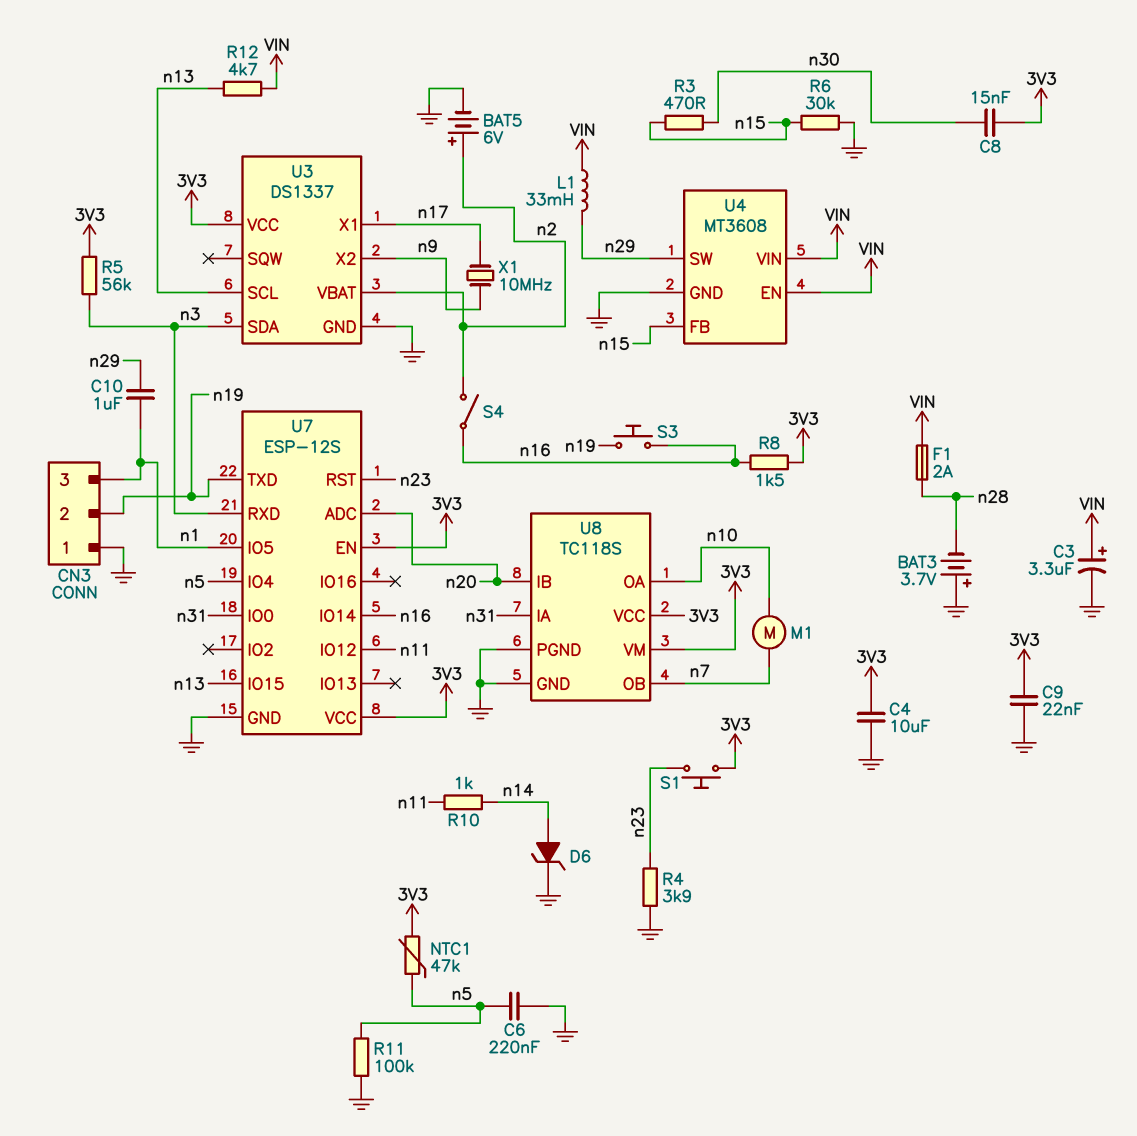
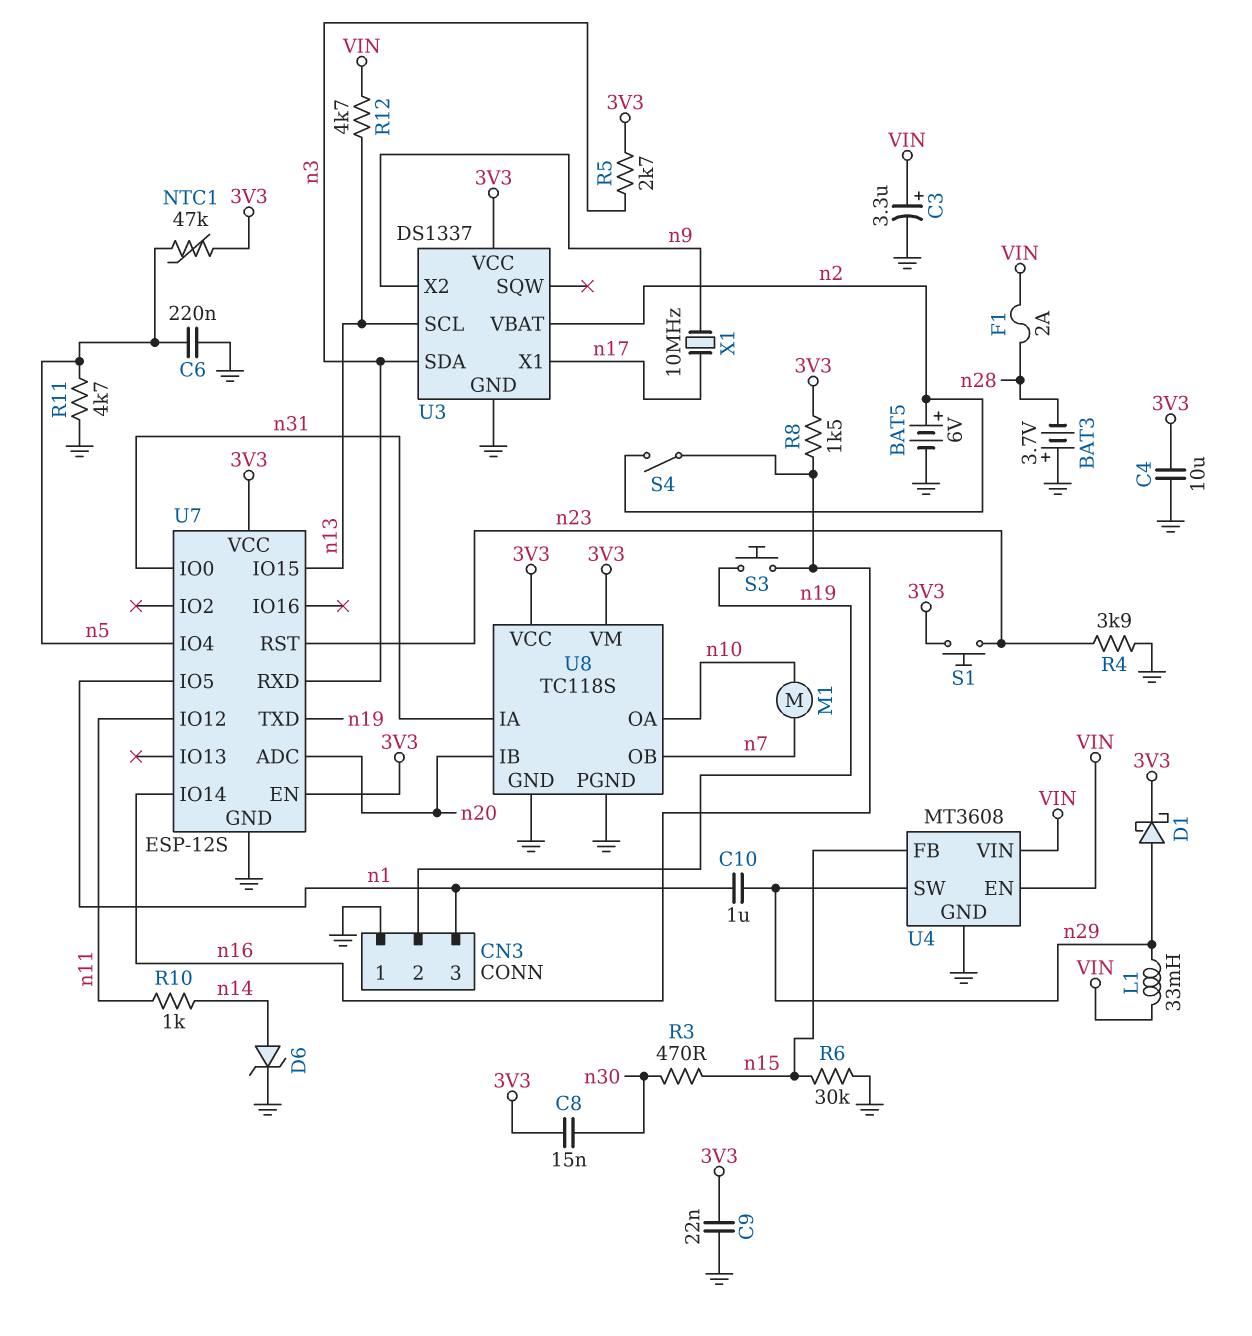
D1: none -> schottky (A n29, K 3V3)
R5: 56k (3V3, n3) -> 2.7k (3V3, n3)
R11: 100k (GND, n5) -> 4.7k (GND, n5)

